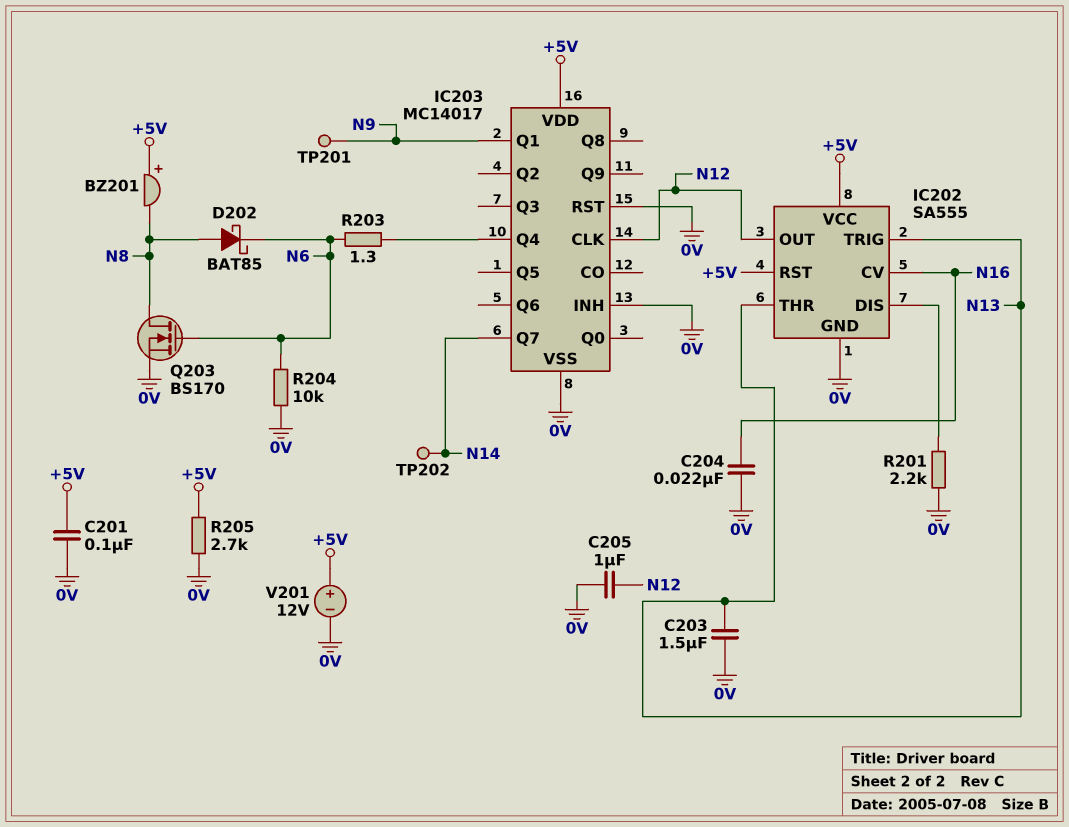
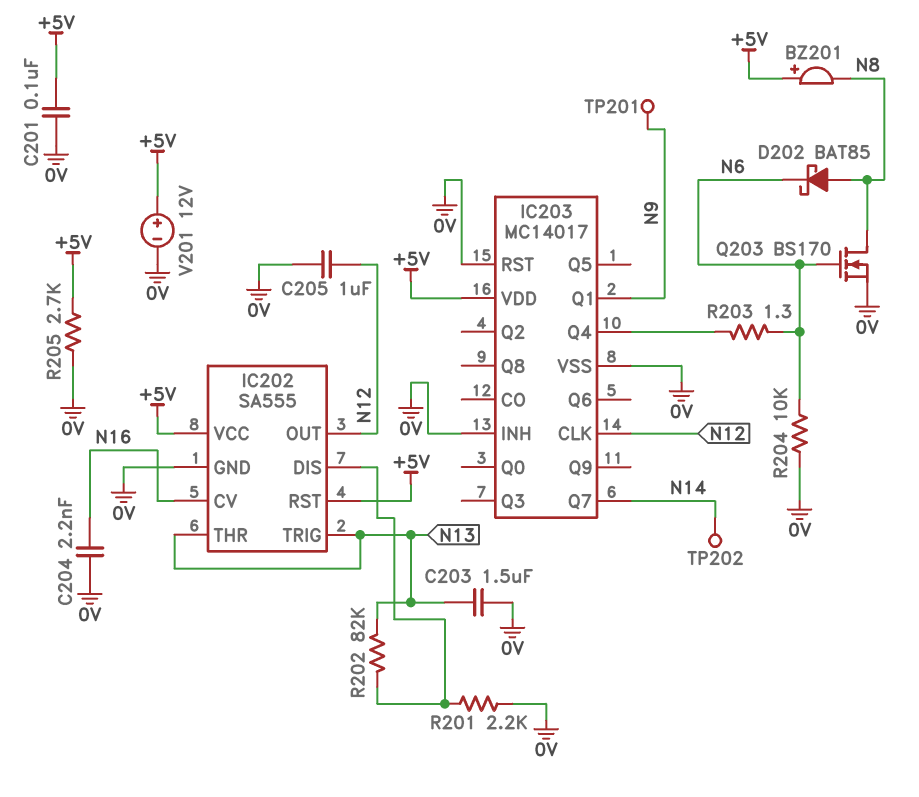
C204: 22nF (0V, N16) -> 2.2nF (0V, N16)
R202: none -> 82k (IC202/DIS, N13)

